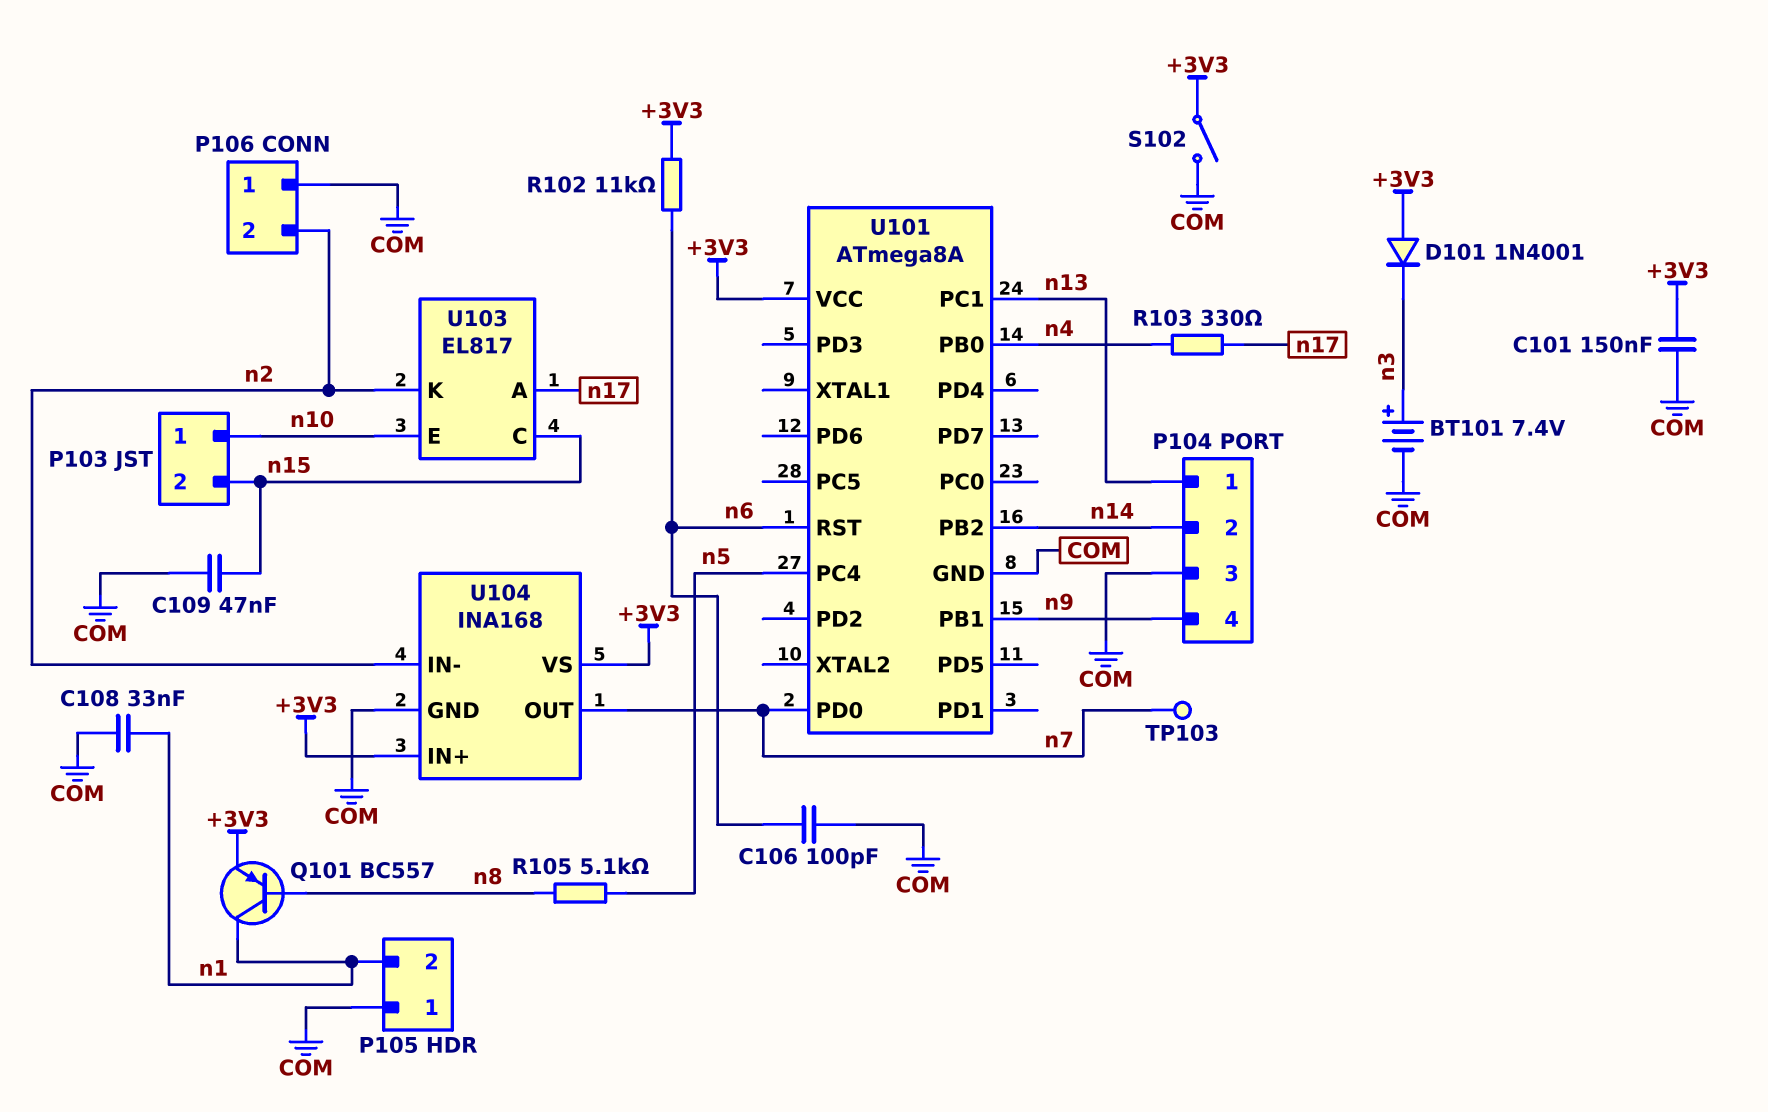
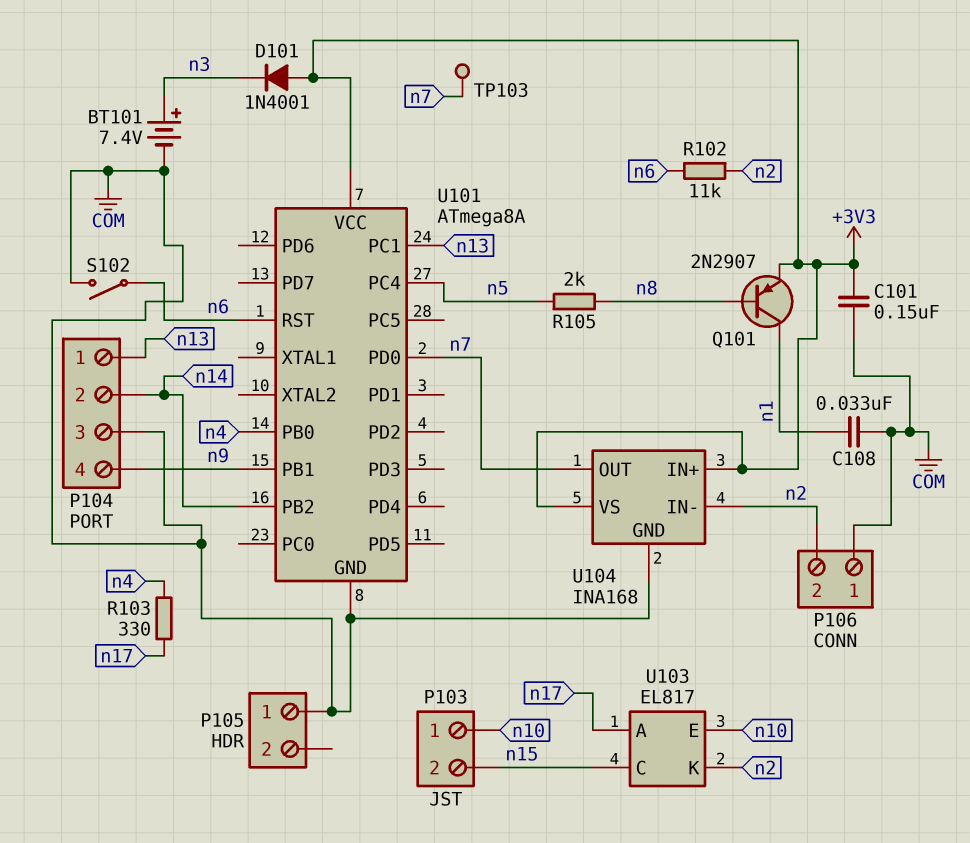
C106: 100pF (COM, n6) -> none
C109: 47nF (COM, n15) -> none
P105 pin 2: n1 -> none
Q101: PNP BC557 (B n8, C n1, E +3V3) -> PNP 2N2907 (B n8, C n1, E +3V3)
R102: 11k (+3V3, n6) -> 11k (n2, n6)
R105: 5.1k (n5, n8) -> 2k (n5, n8)
S102: switch (+3V3, COM) -> switch (COM, n6)

